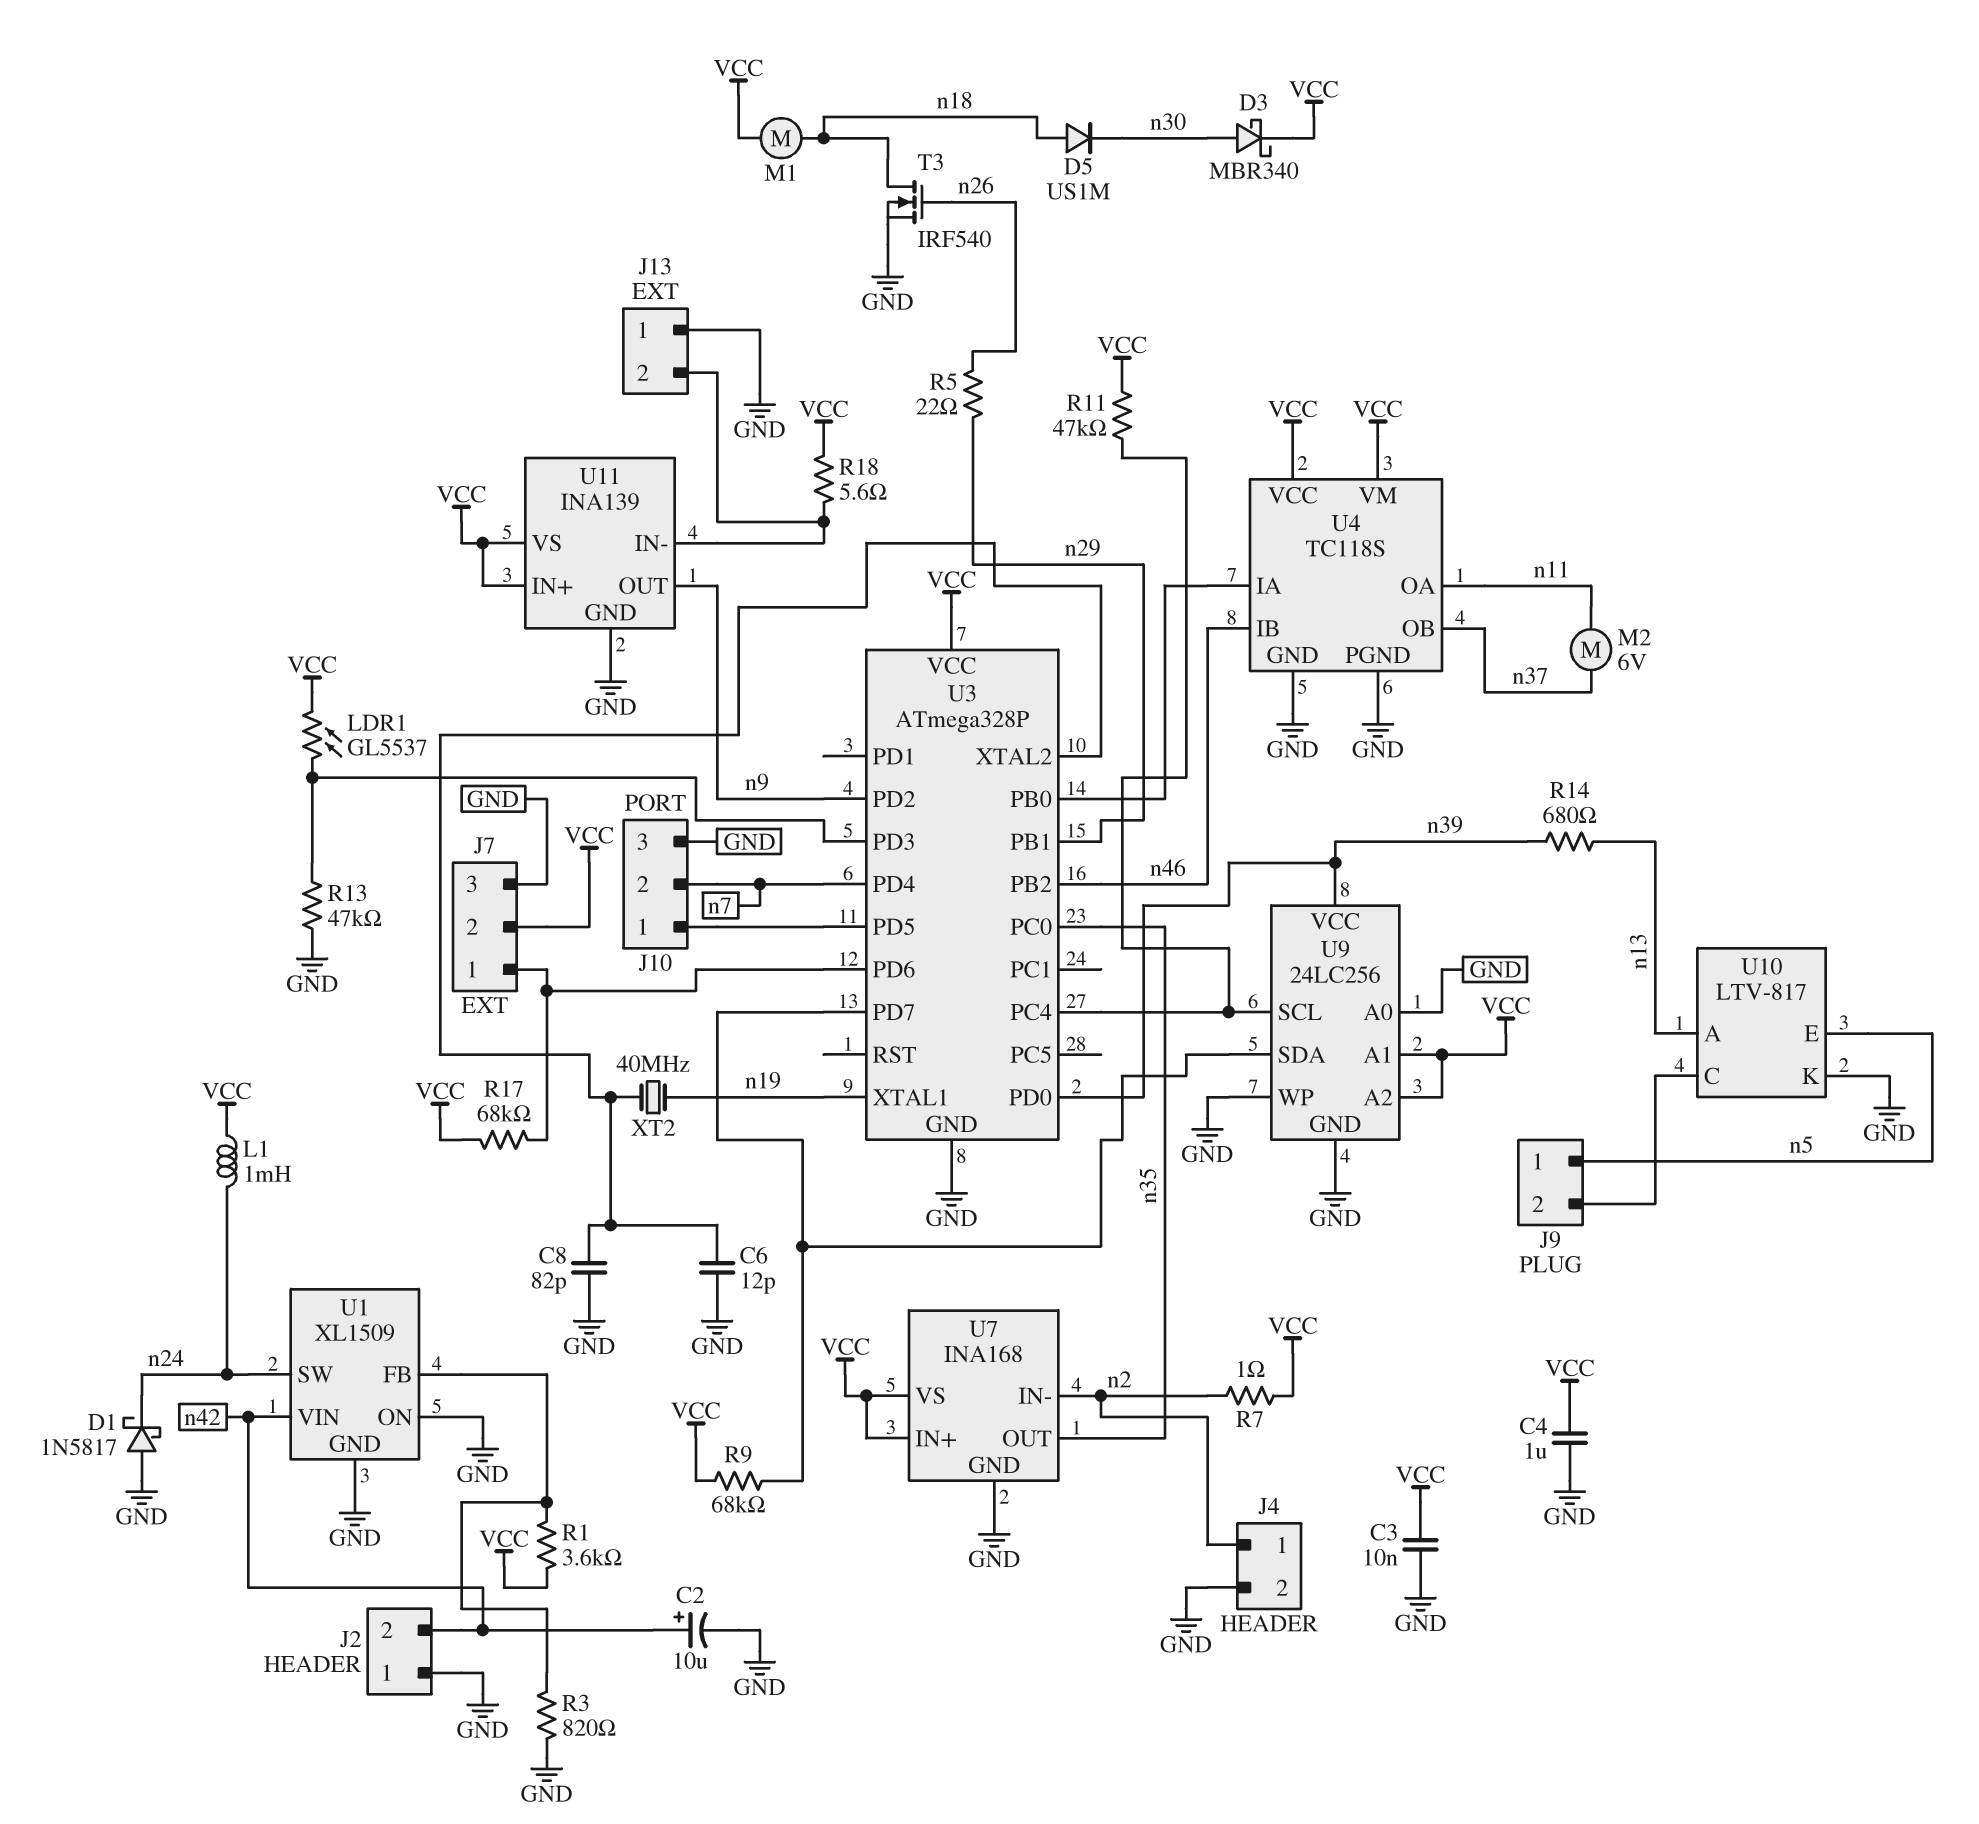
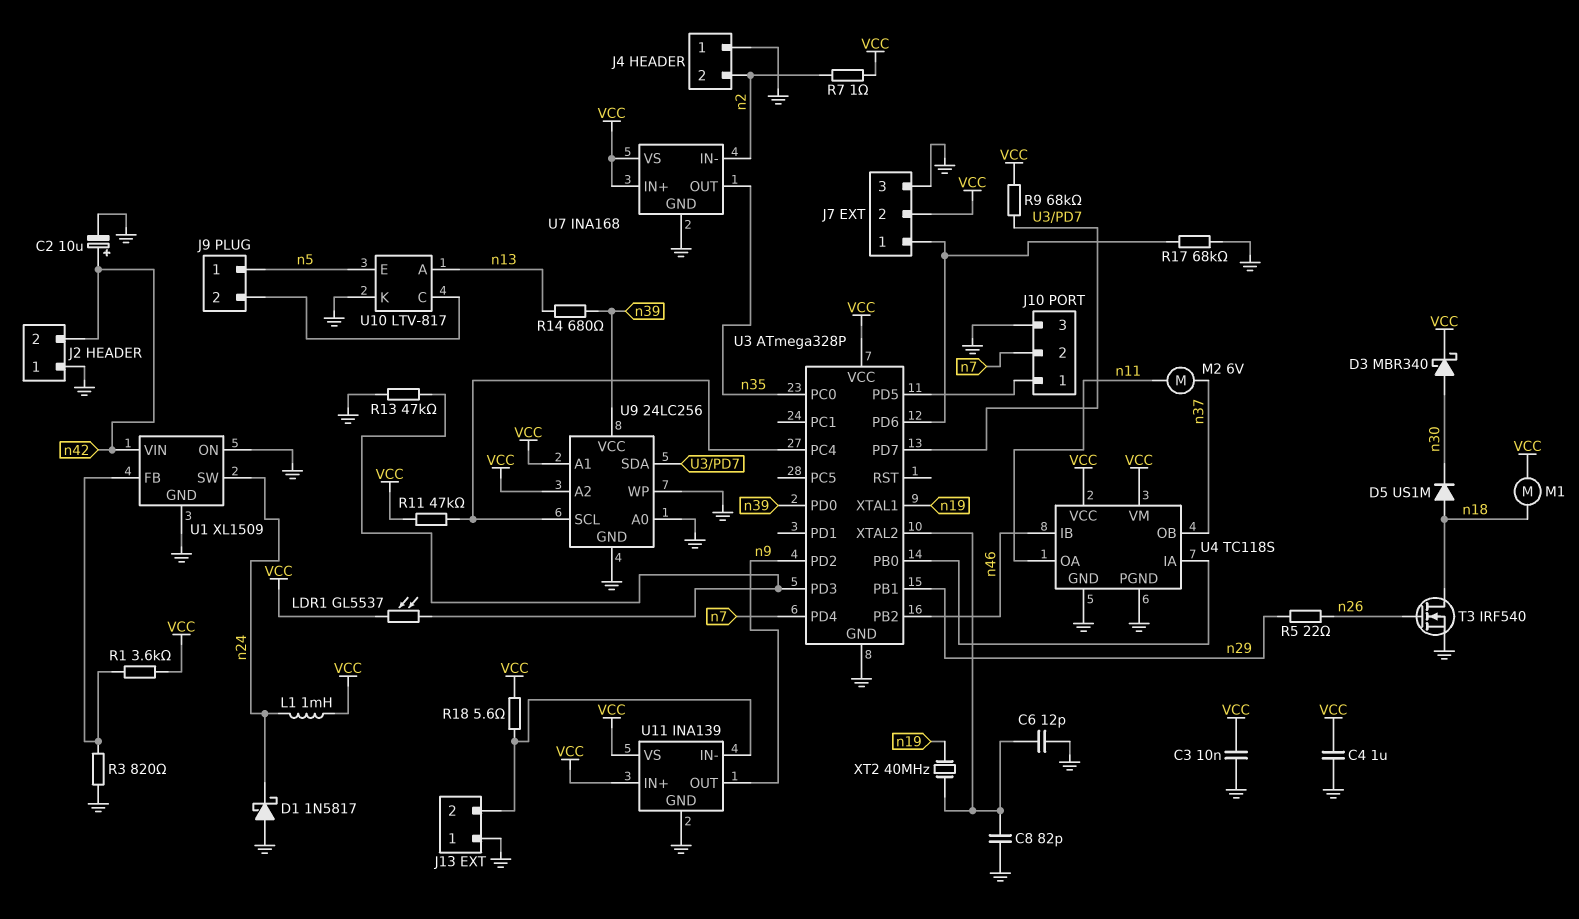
J4 pin 1: n2 -> GND
J4 pin 2: GND -> n2
R17: 68k (J7/1, VCC) -> 68k (GND, J7/1)

